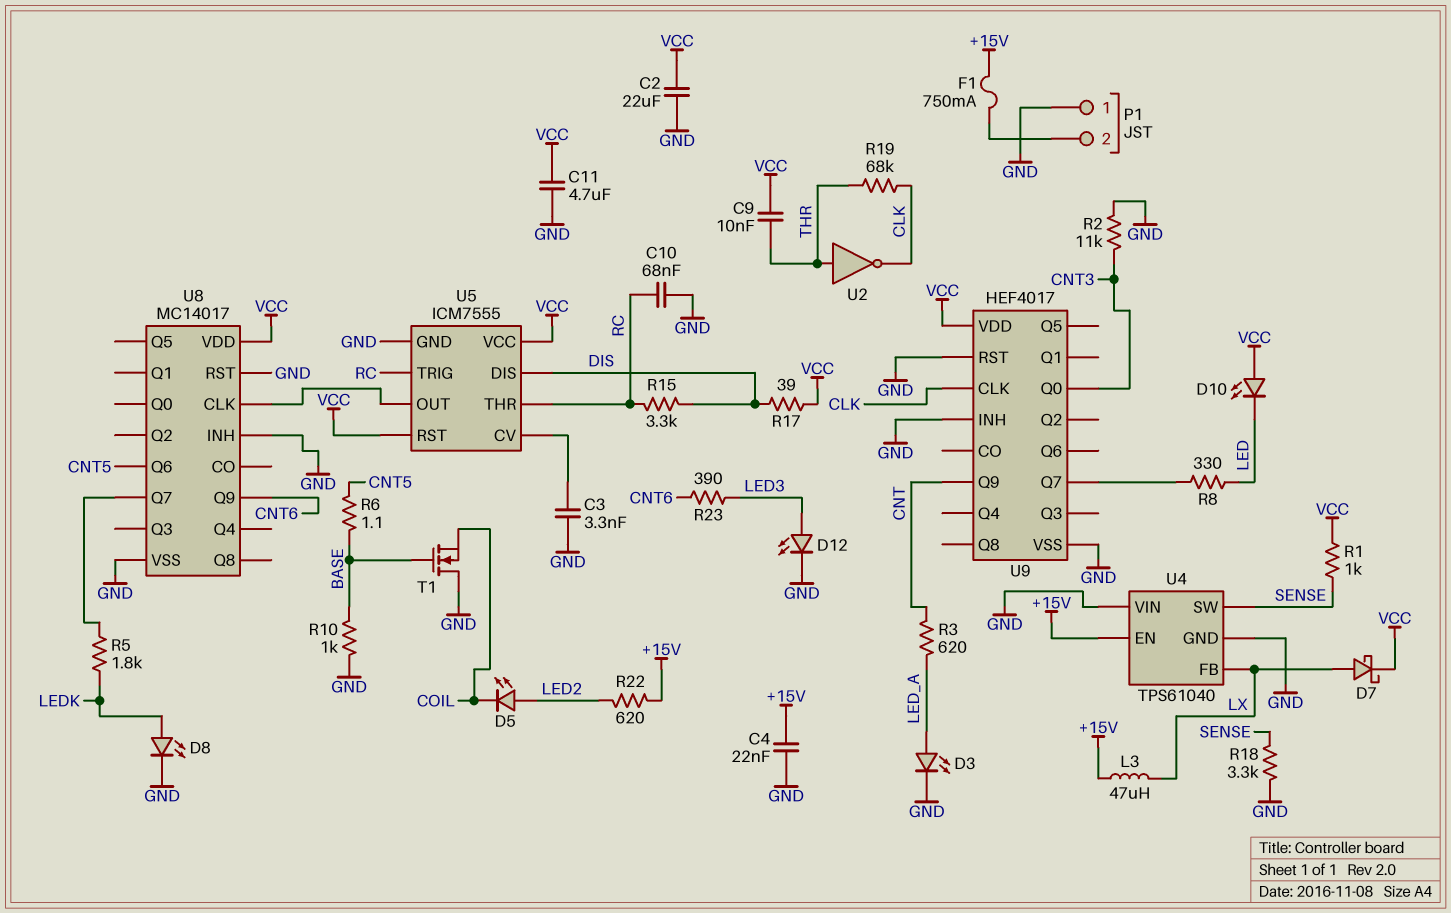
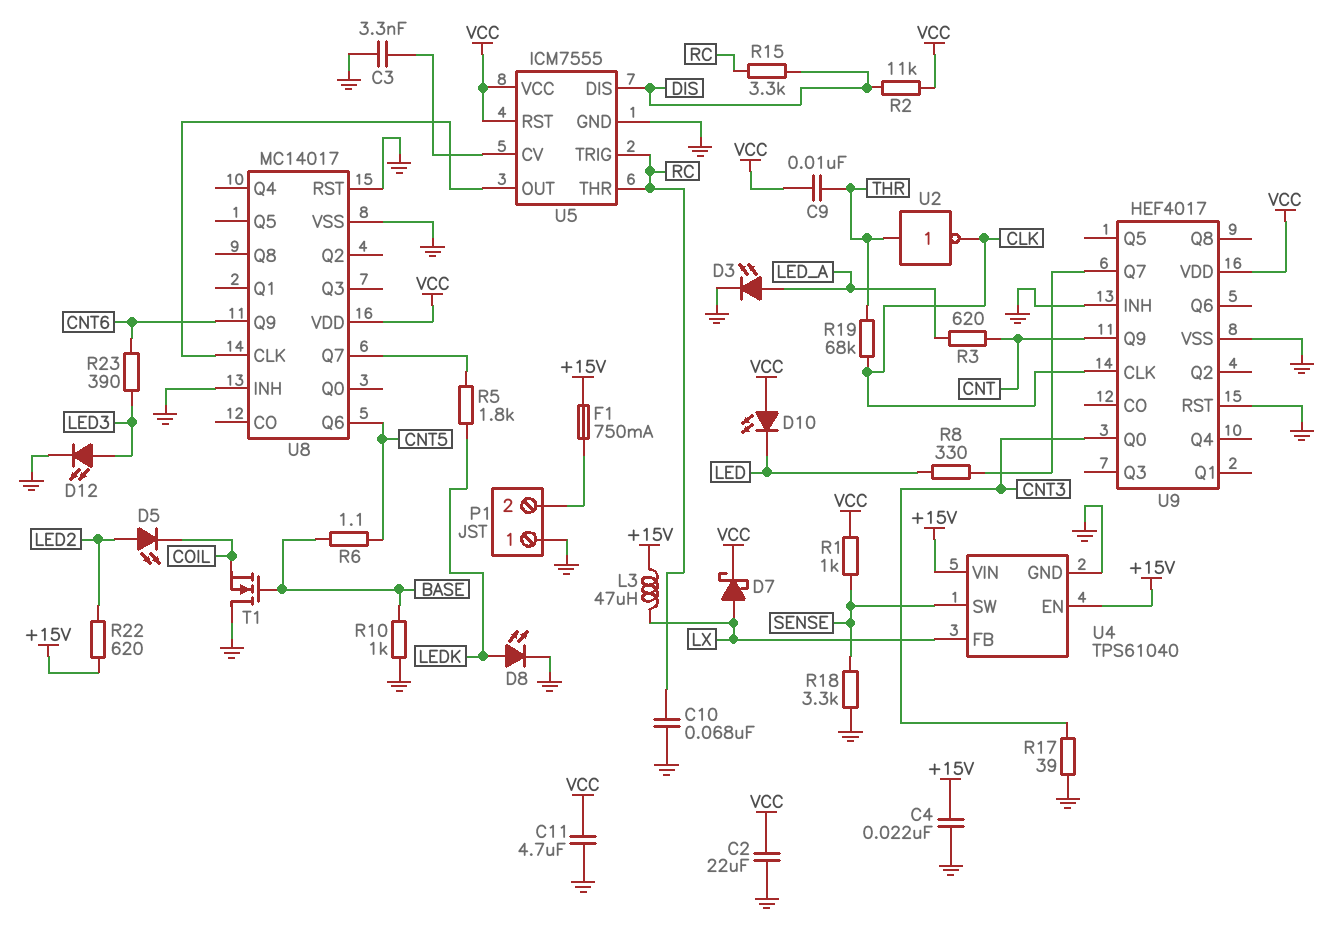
R2: 11k (CNT3, GND) -> 11k (DIS, VCC)
R17: 39 (DIS, VCC) -> 39 (CNT3, GND)
U4 pin VIN: GND -> +15V

